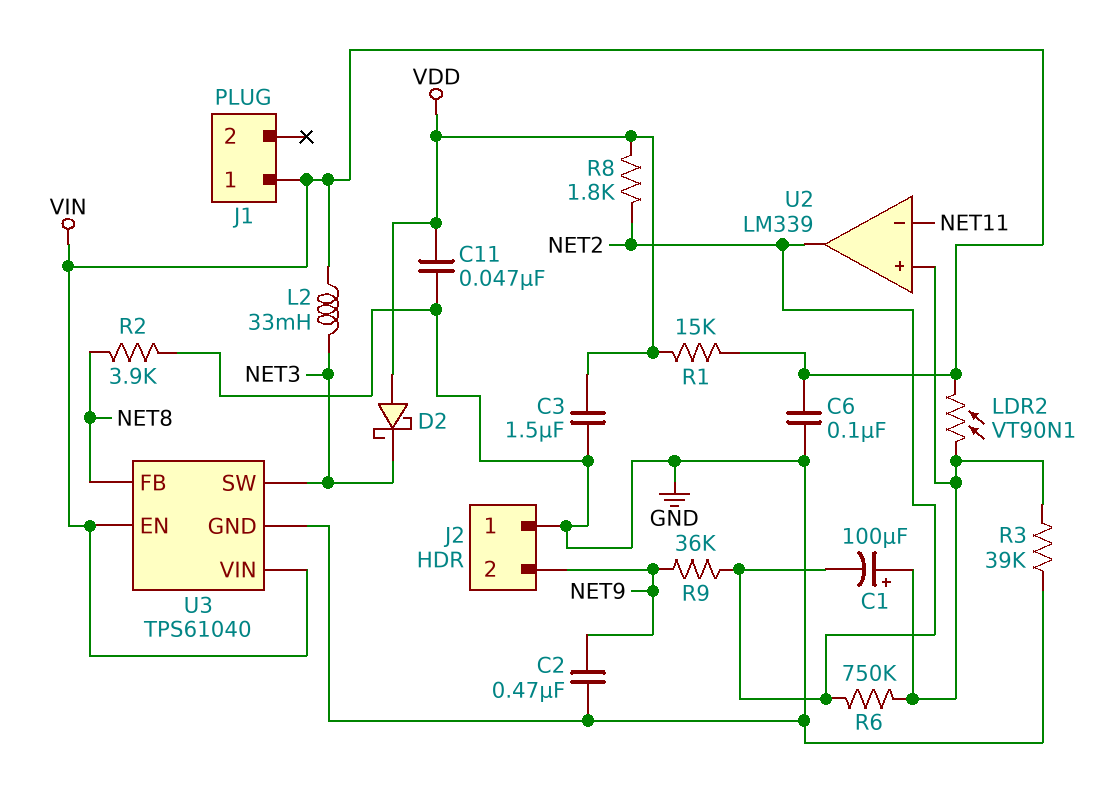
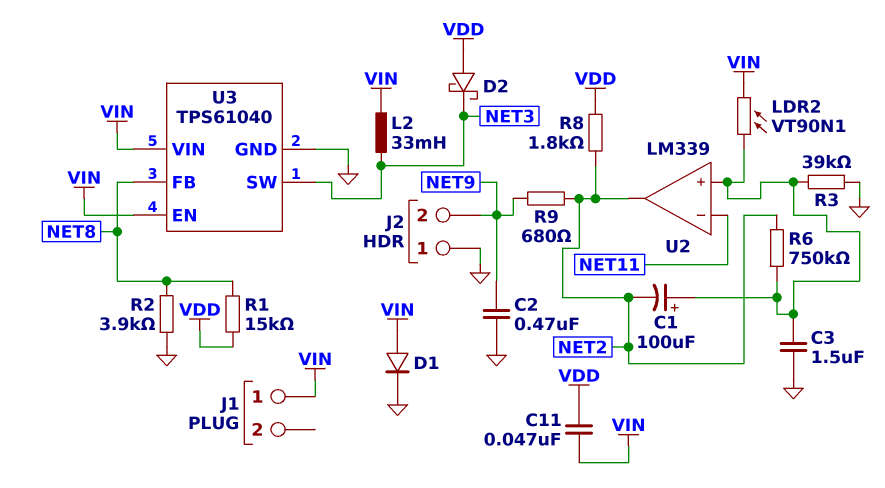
C3: 1.5uF (GND, VDD) -> 1.5uF (GND, U2/in+)
C6: 100nF (GND, VIN) -> none
C11: 47nF (GND, VDD) -> 47nF (VDD, VIN)
D1: none -> diode (A VIN, K GND)
R1: 15k (VDD, VIN) -> 15k (NET8, VDD)
R9: 36k (NET2, NET9) -> 680 (NET2, NET9)

